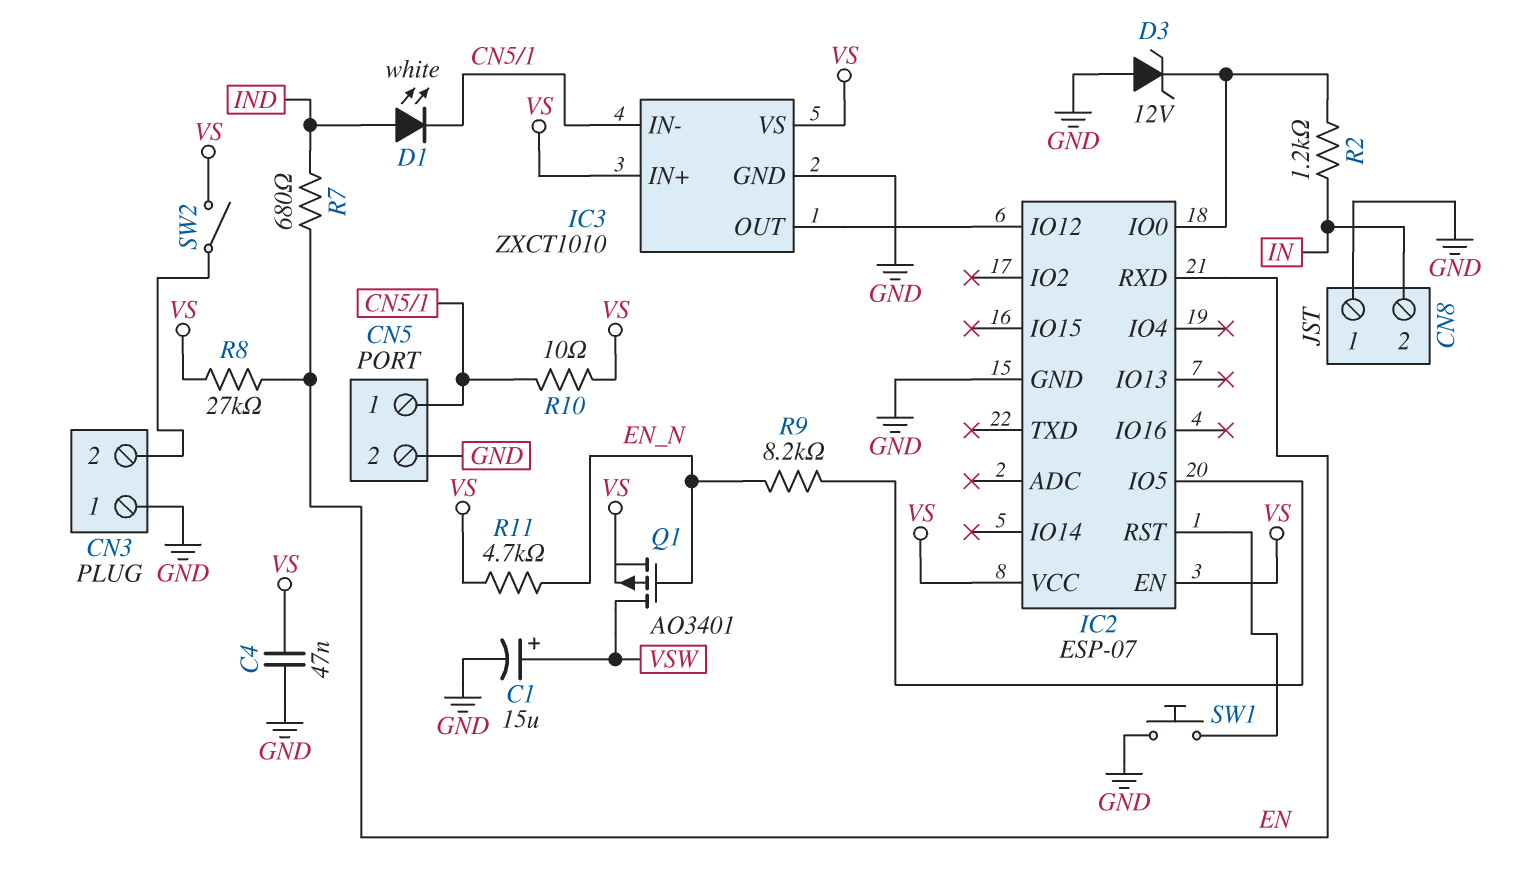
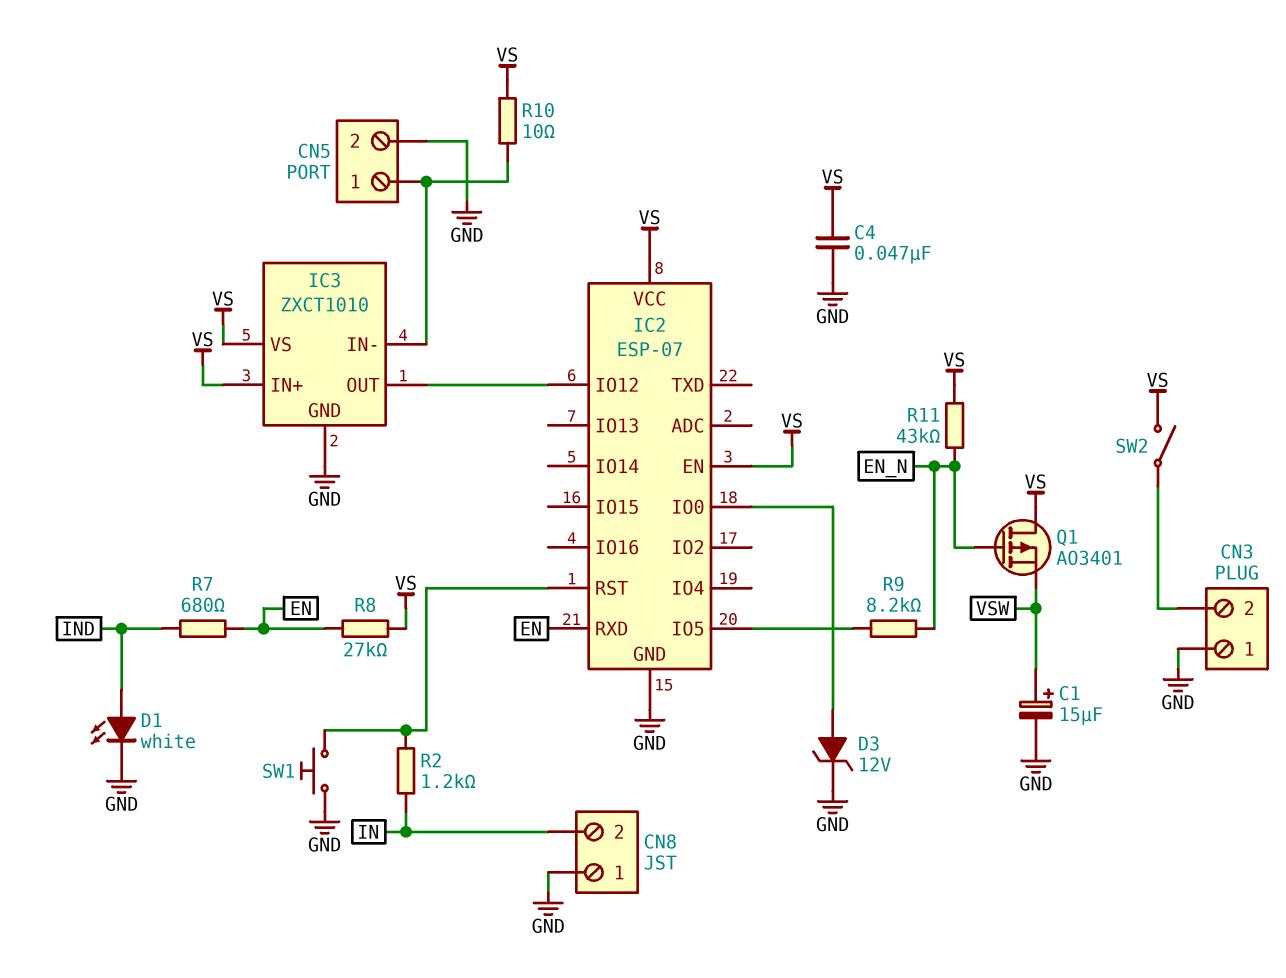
D1: LED white (A IND, K CN5/1) -> LED white (A IND, K GND)
D3: zener 12V (A GND, K IC2/IO0) -> zener 12V (A IC2/IO0, K GND)
Q1: PMOS AO3401 (G EN_N, D VSW, S VS) -> PMOS AO3401 (G EN_N, D VS, S VSW)
R2: 1.2k (IC2/IO0, IN) -> 1.2k (IC2/RST, IN)
R11: 4.7k (EN_N, VS) -> 43k (EN_N, VS)

